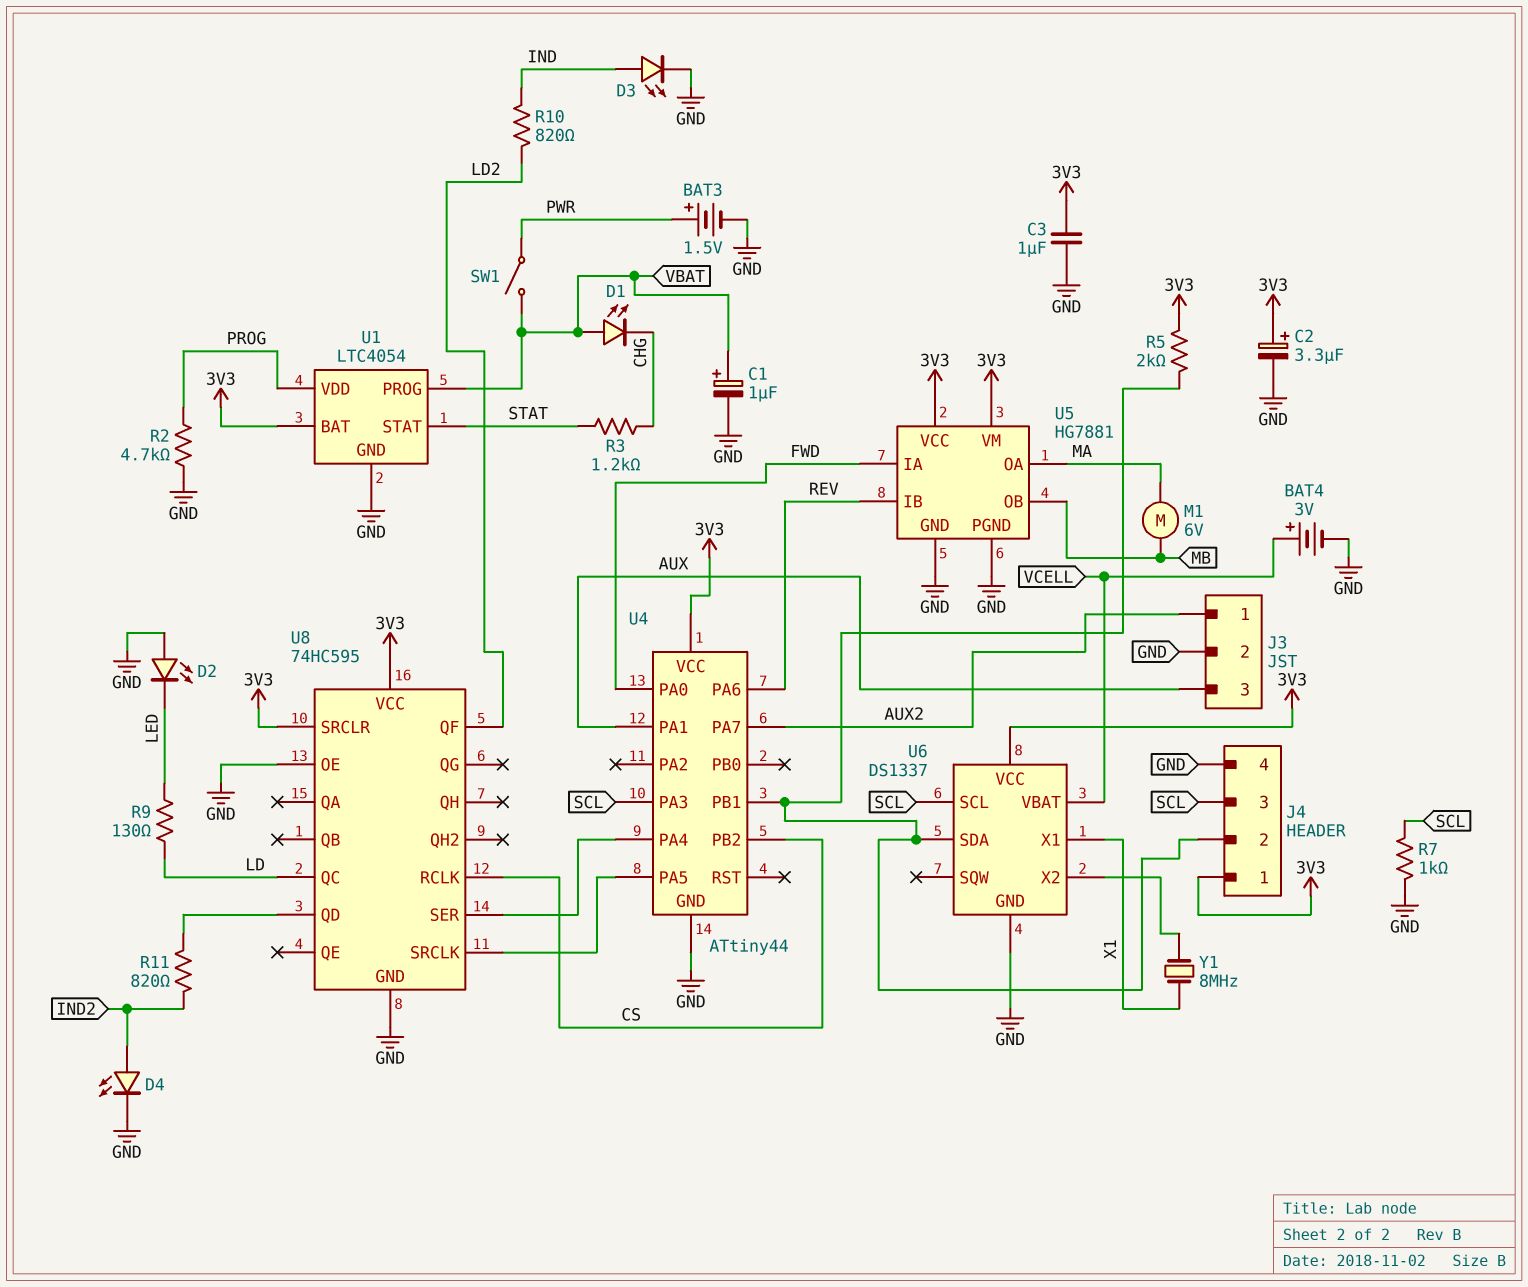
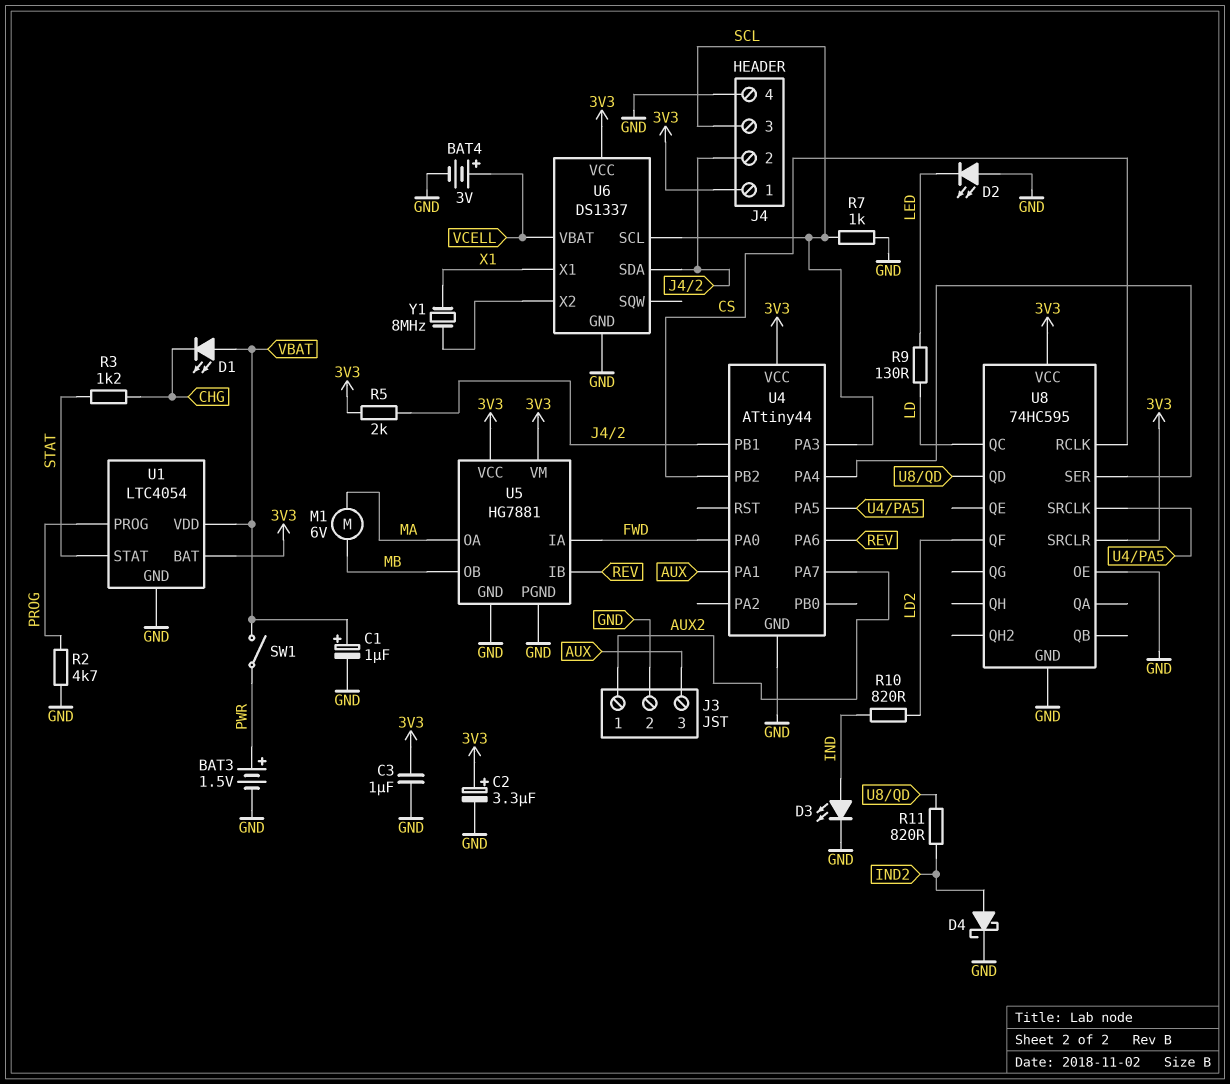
D4: LED (A IND2, K GND) -> schottky (A IND2, K GND)
U1 pin PROG: VBAT -> PROG
U1 pin VDD: PROG -> VBAT

